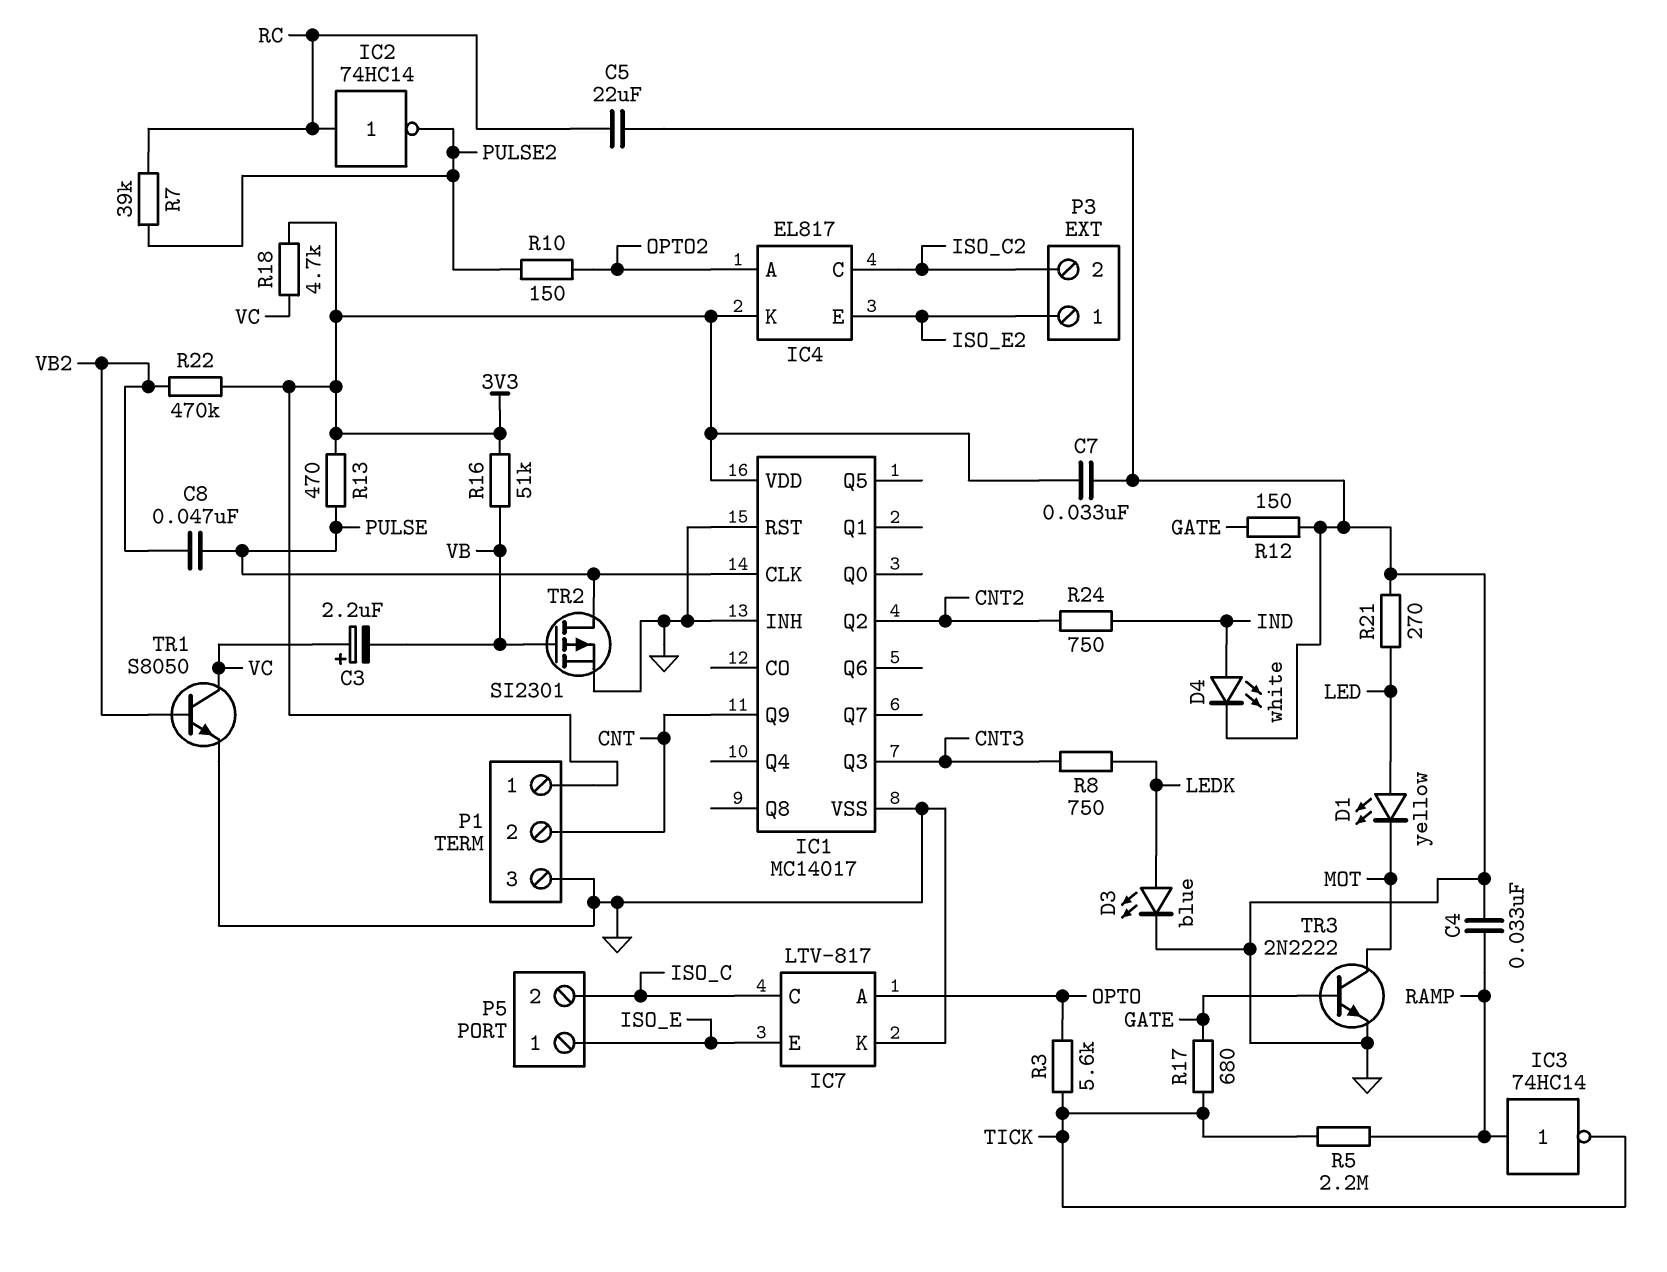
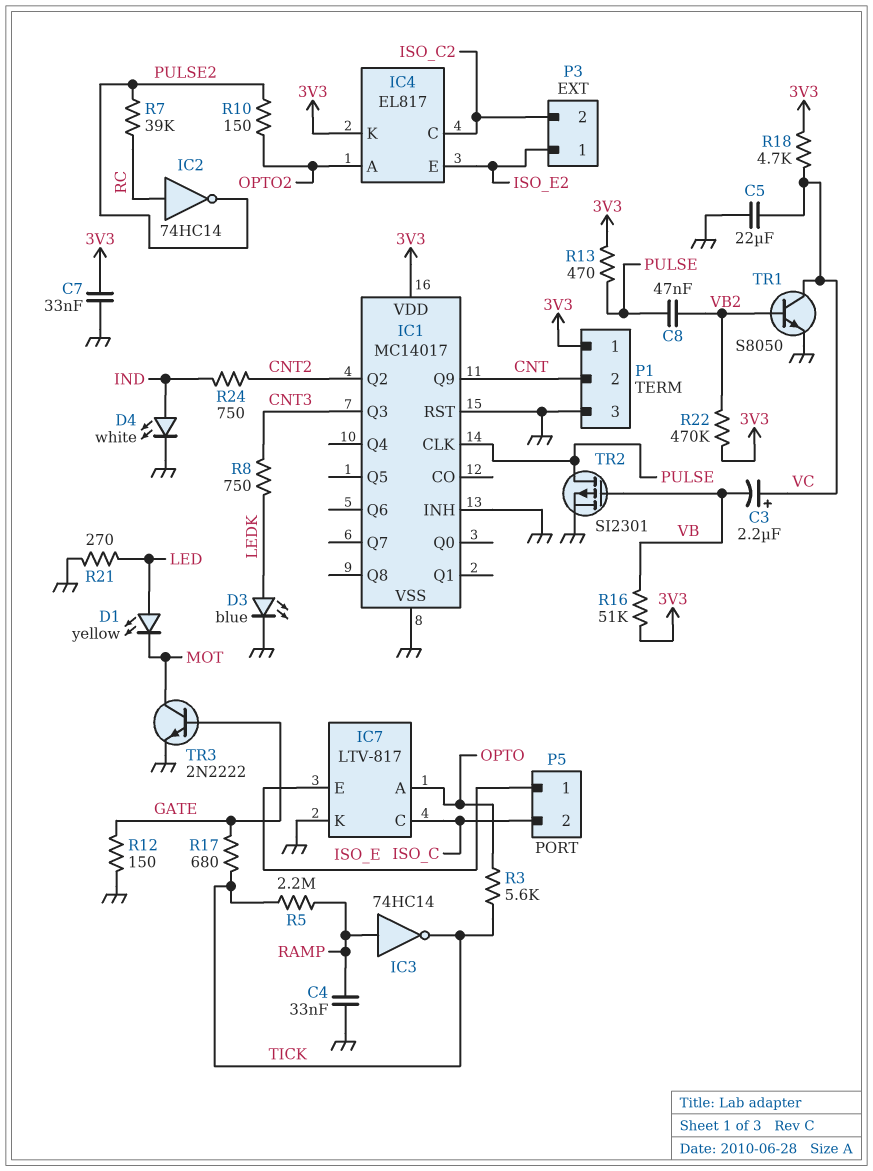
C5: 22uF (GND, RC) -> 22uF (GND, VC)

